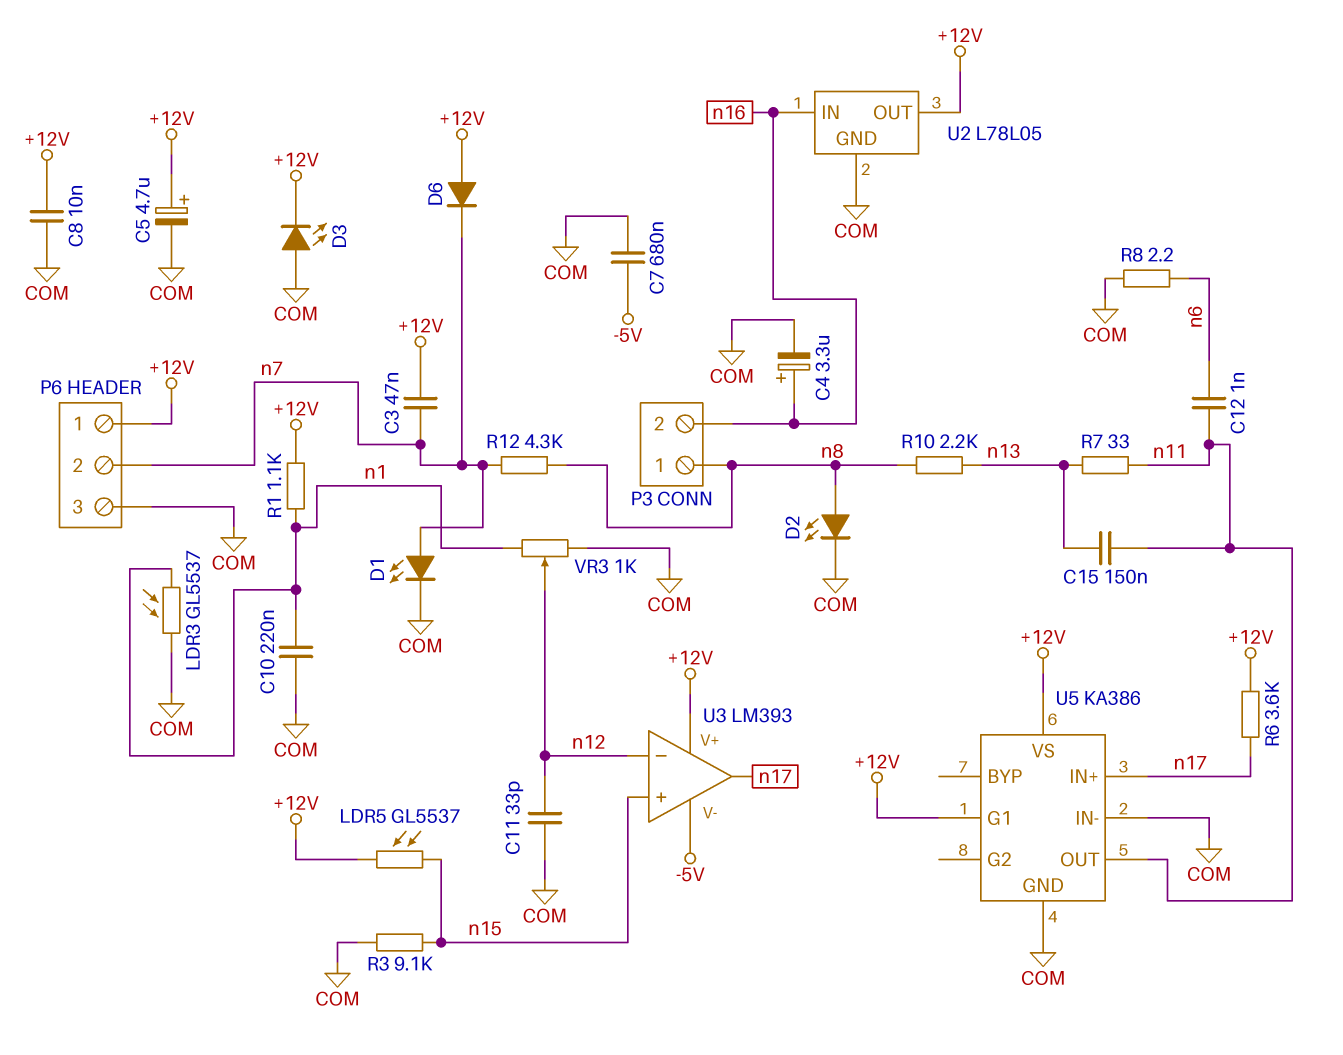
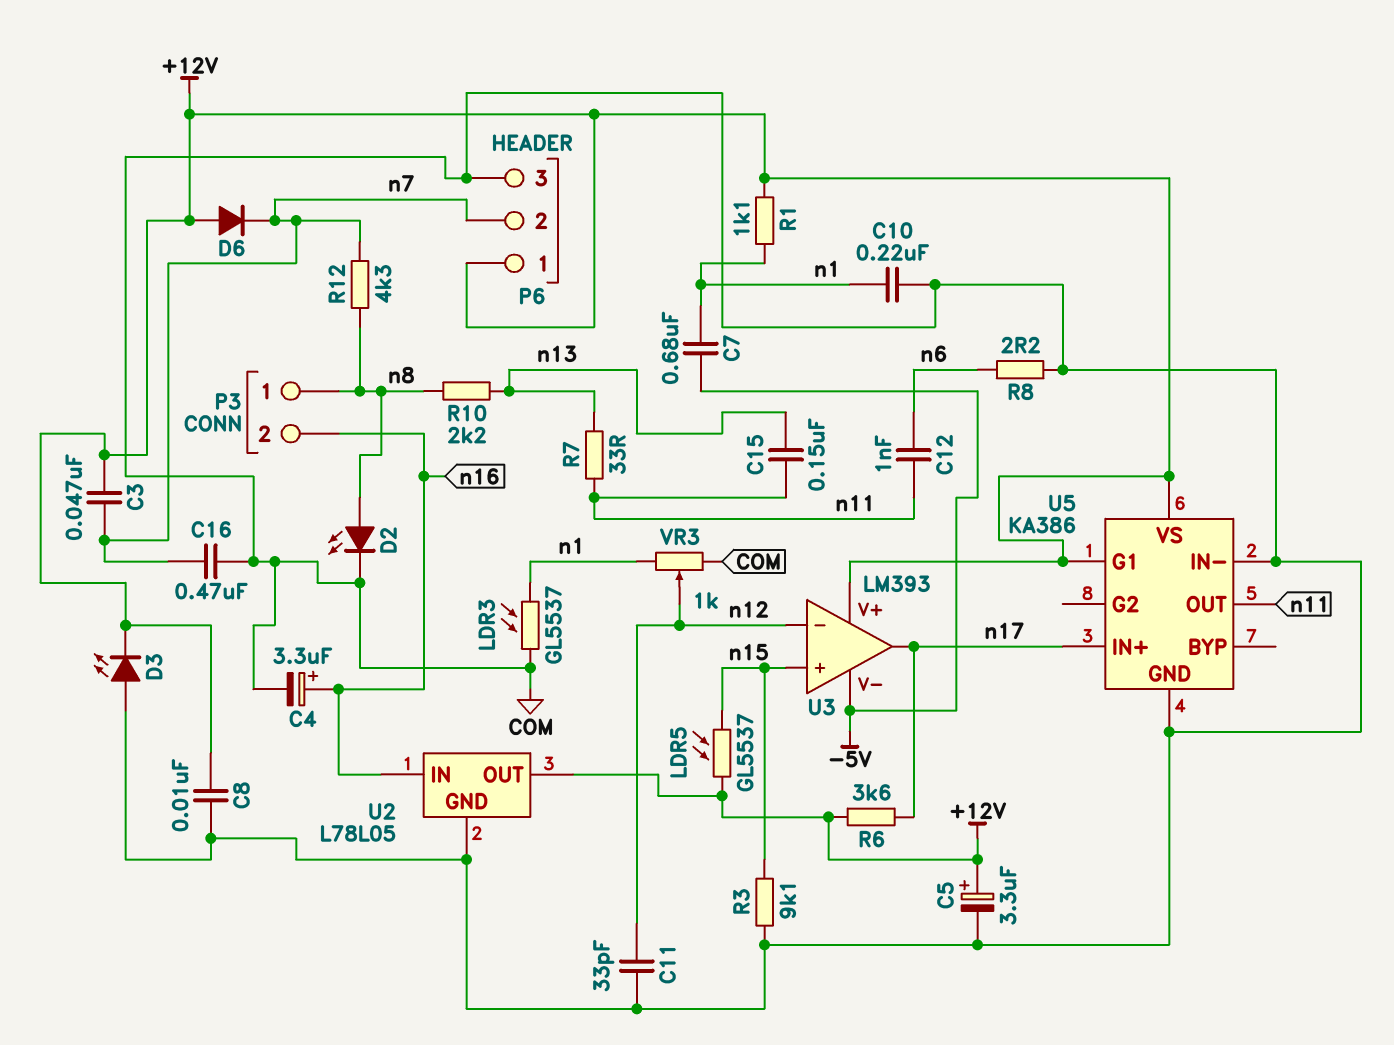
C5: 4.7uF (plus +12V, minus COM) -> 3.3uF (plus +12V, minus COM)
C7: 680nF (-5V, COM) -> 680nF (-5V, n1)
C16: none -> 470nF (COM, n7)
D1: LED (A n7, K COM) -> none

